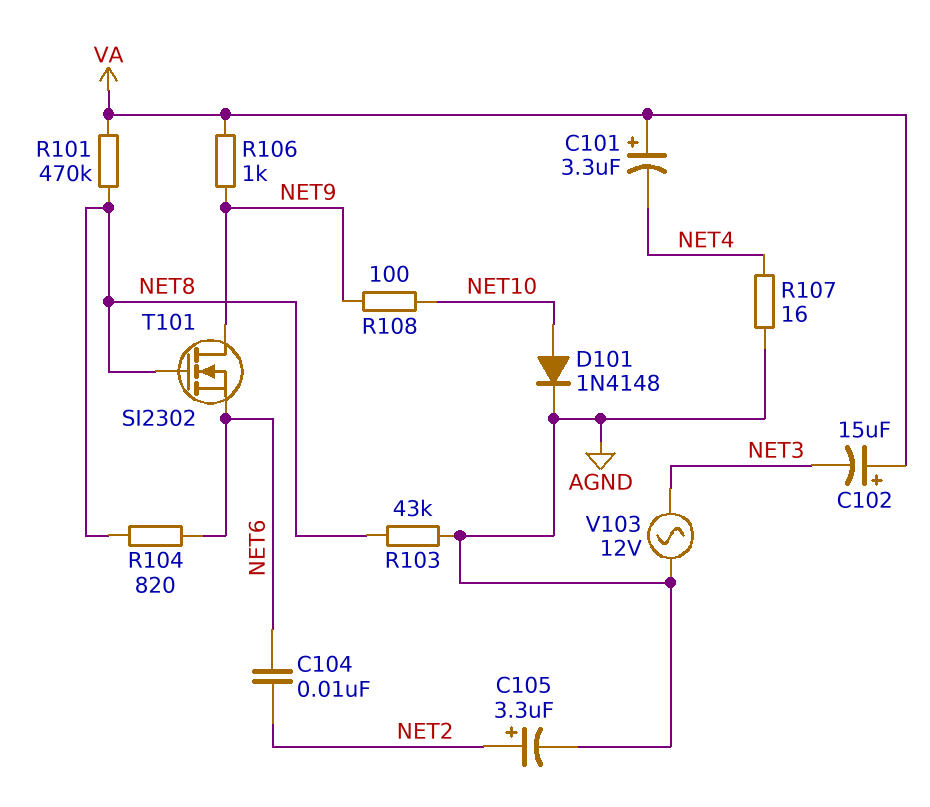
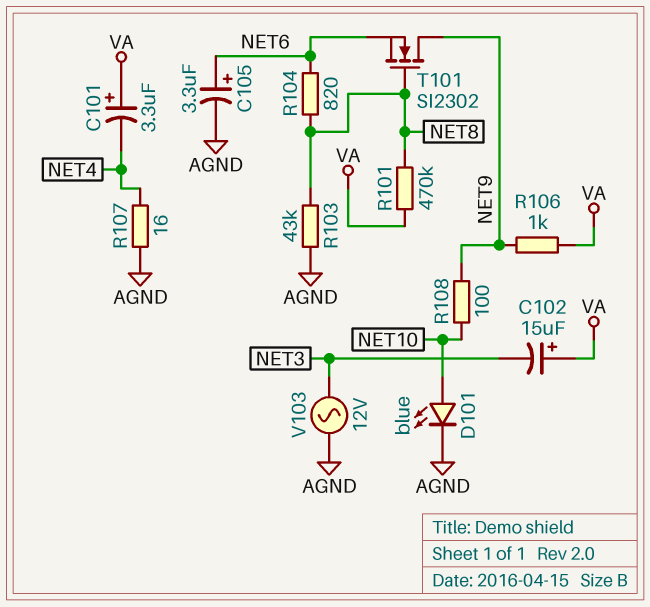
C104: 10nF (NET2, NET6) -> none
C105: 3.3uF (plus NET2, minus AGND) -> 3.3uF (plus NET6, minus AGND)
D101: diode 1N4148 (A NET10, K AGND) -> LED blue (A NET10, K AGND)

